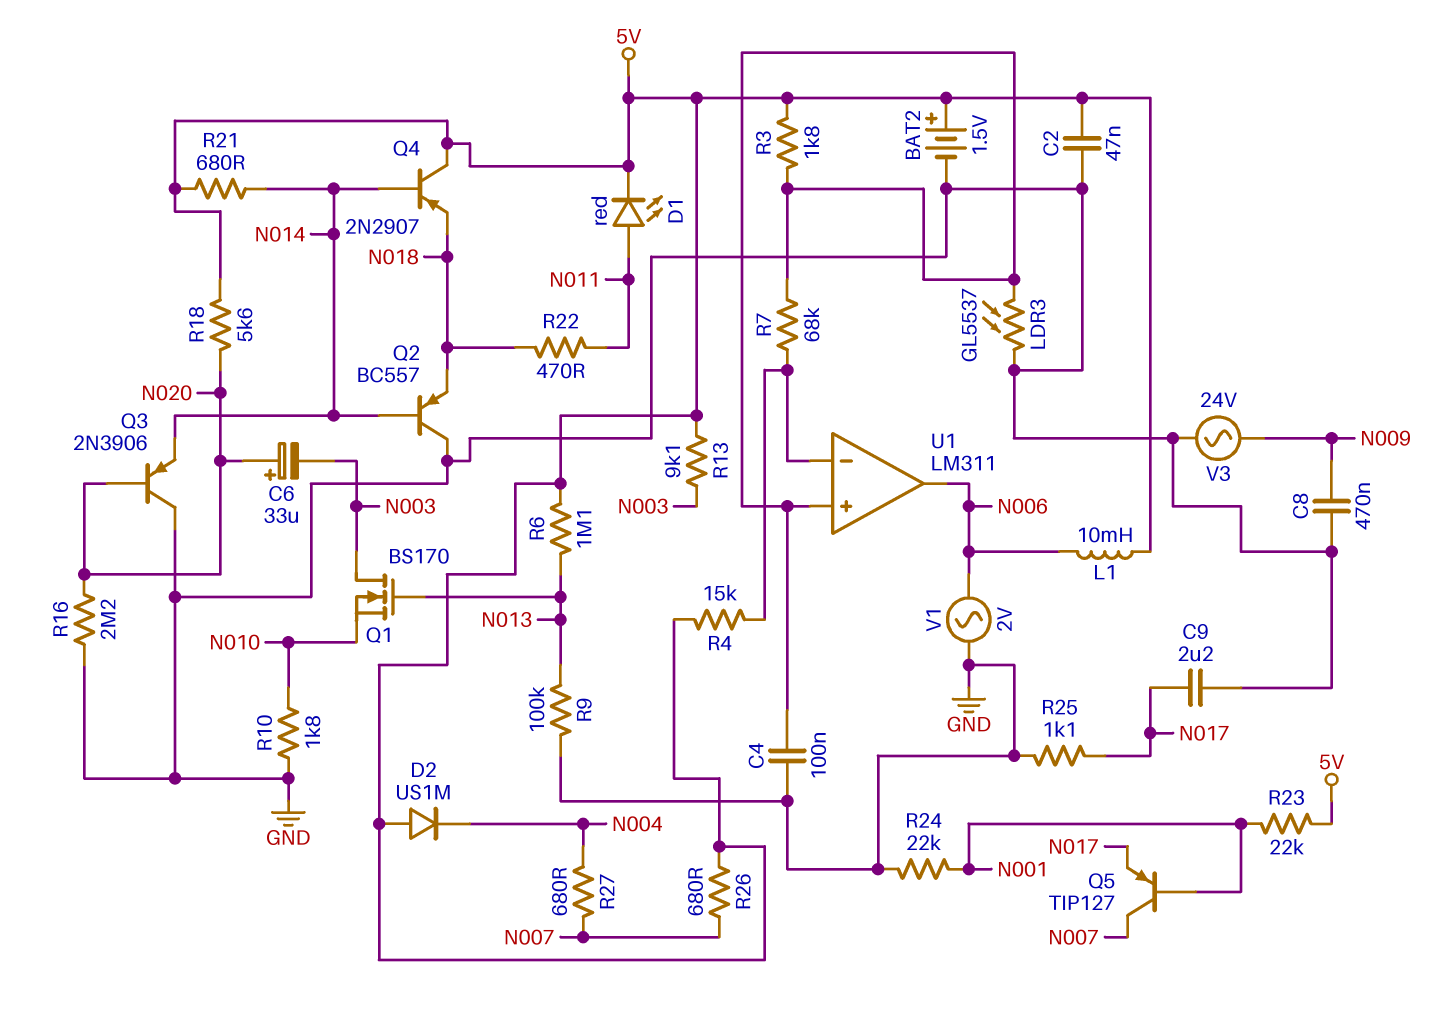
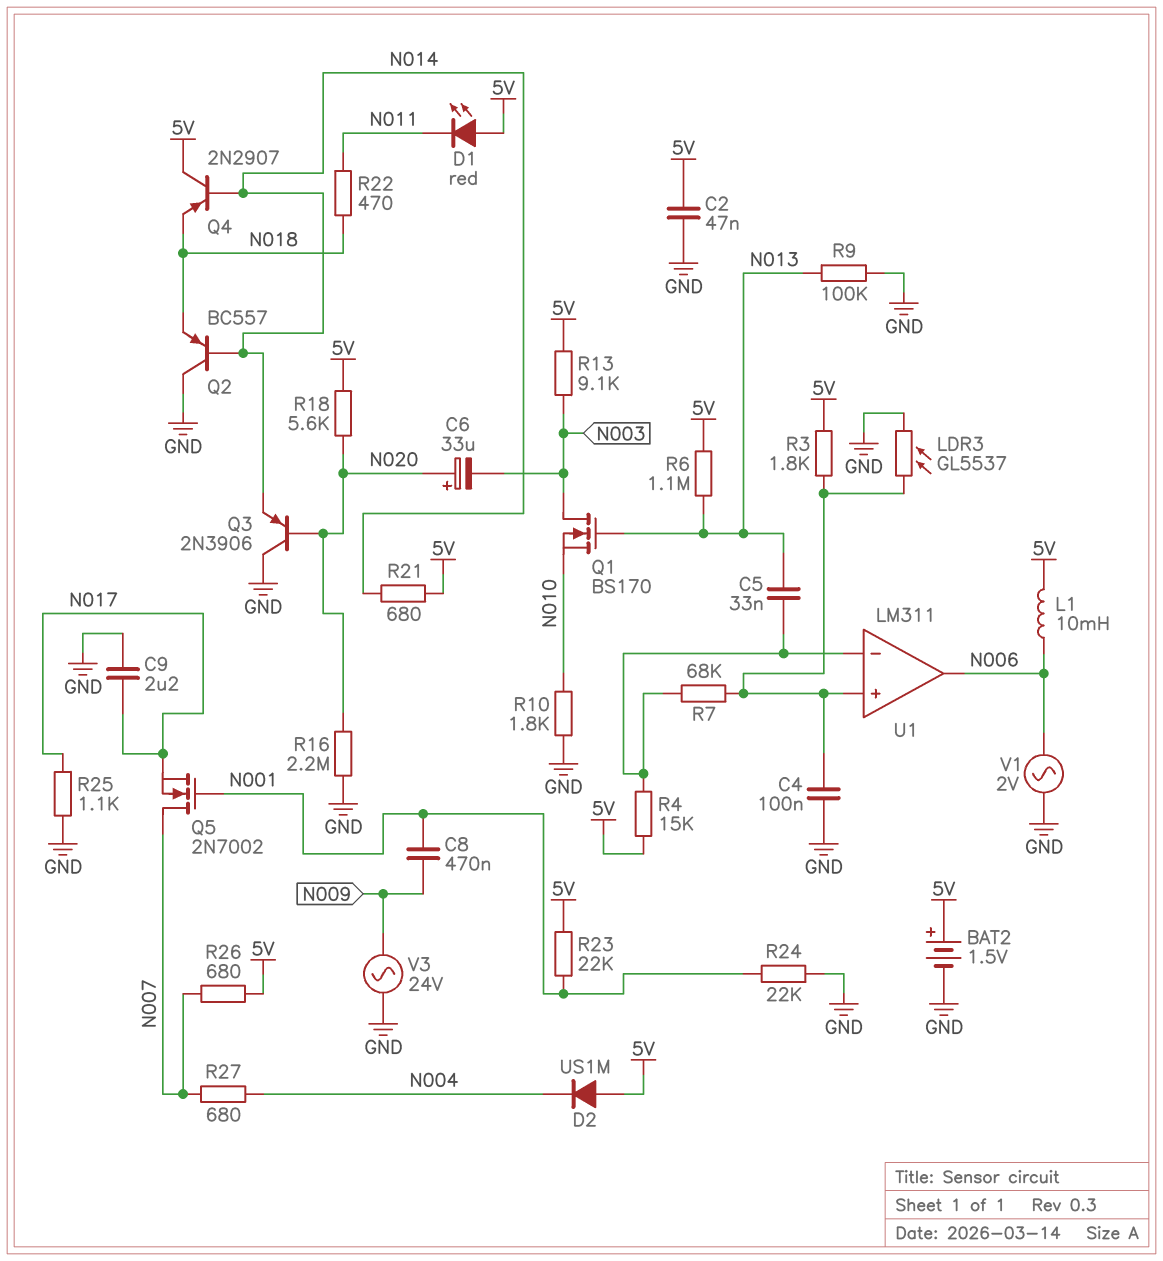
C5: none -> 33nF (N013, U1/in-)
C8: 470nF (GND, N009) -> 470nF (N001, N009)
D1: LED red (A N011, K 5V) -> LED red (A 5V, K N011)
Q5: PNP TIP127 (B N001, C N007, E N017) -> NMOS 2N7002 (G N001, D N007, S N017)

